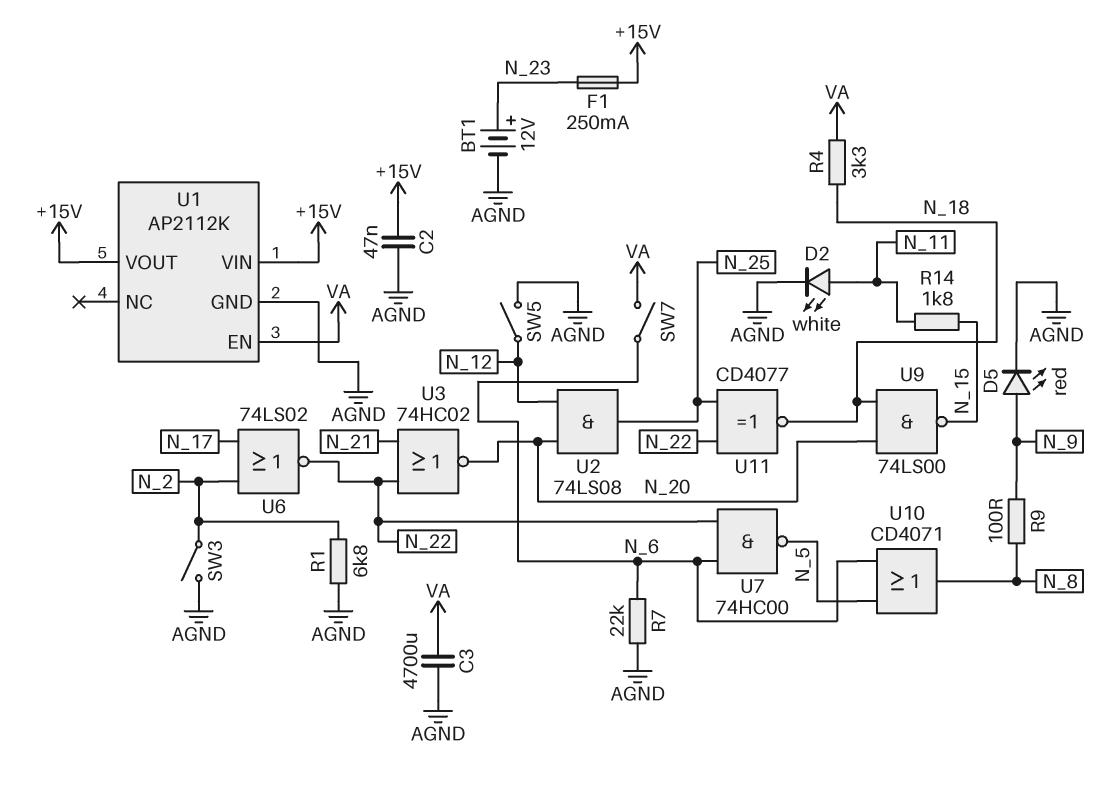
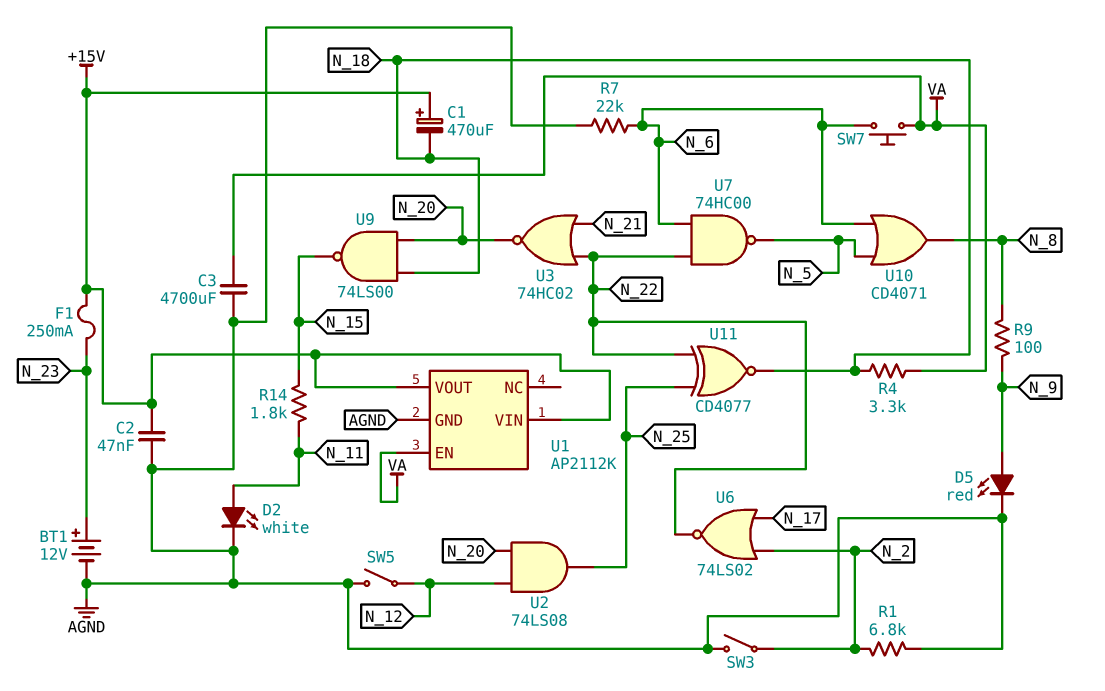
C1: none -> 470uF (plus +15V, minus N_18)
SW7: switch (N_6, VA) -> button (N_6, VA)

